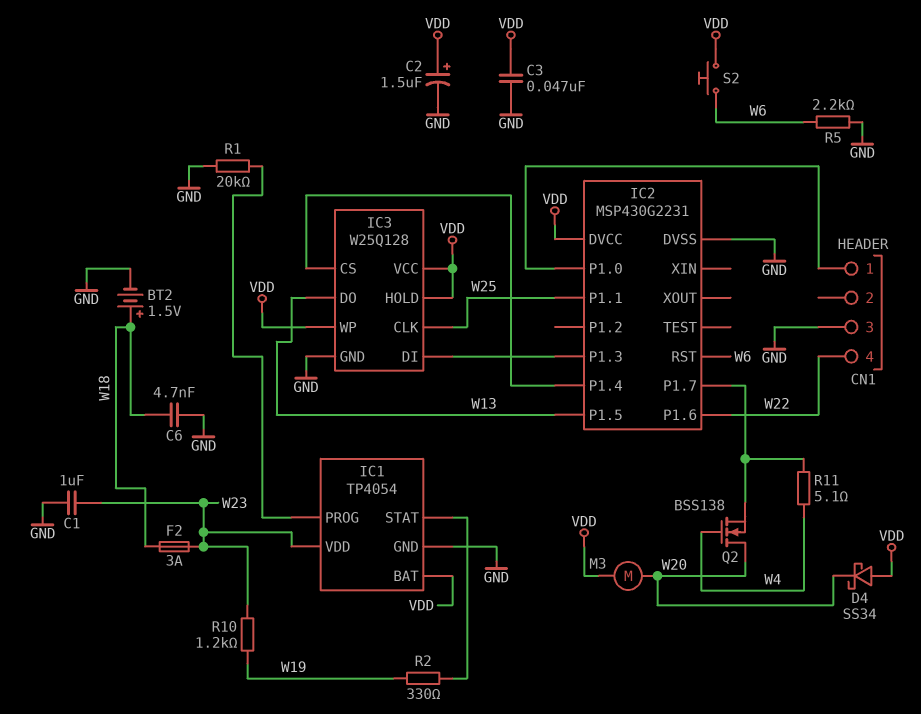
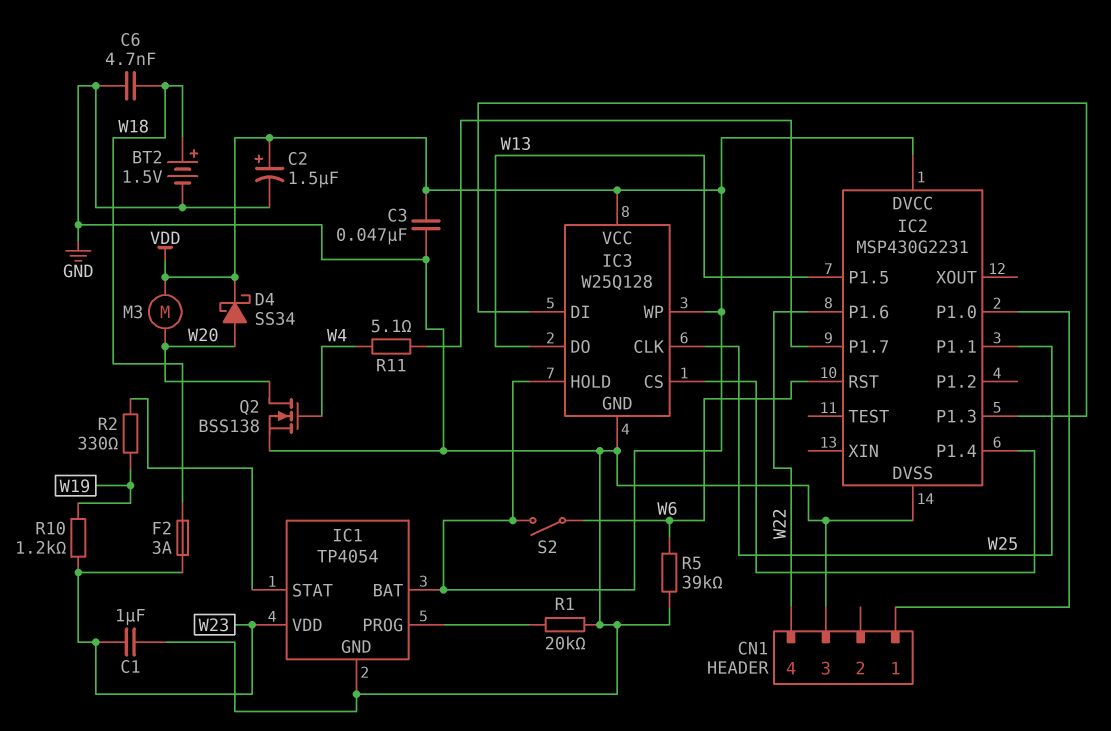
D4: schottky SS34 (A VDD, K W20) -> schottky SS34 (A W20, K VDD)
Q2: NMOS BSS138 (G W4, D W20, S IC2/P1.7) -> NMOS BSS138 (G W4, D W20, S GND)
R5: 2.2k (GND, W6) -> 39k (GND, W6)
S2: button (VDD, W6) -> switch (VDD, W6)

